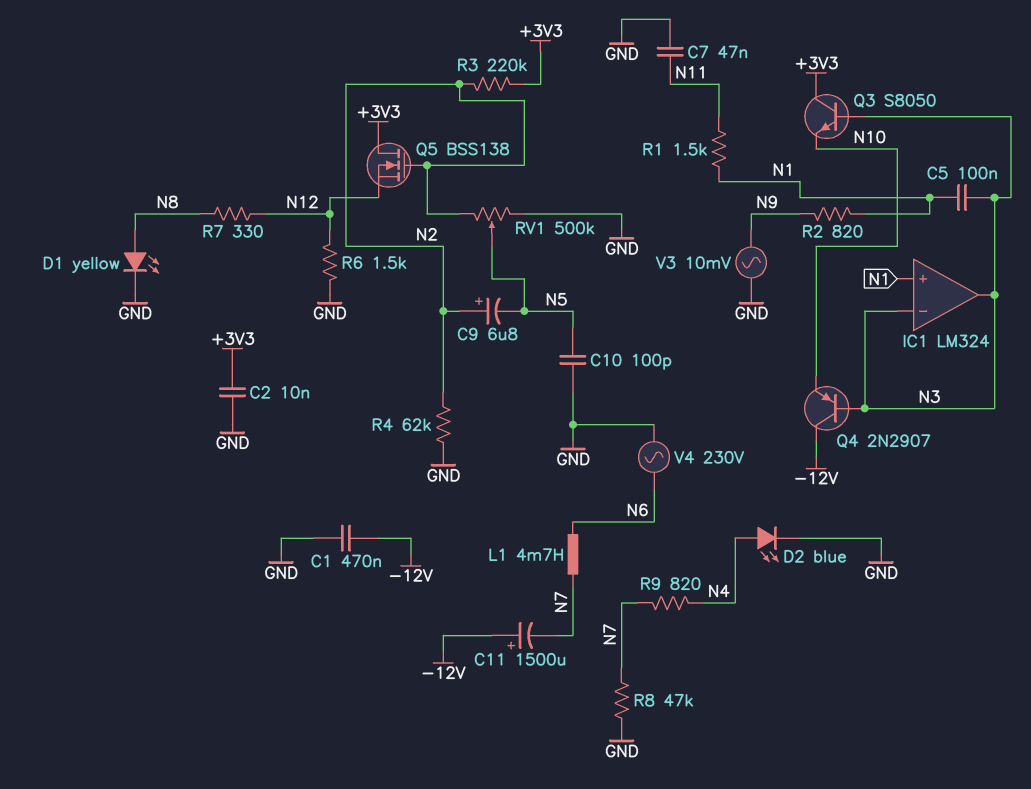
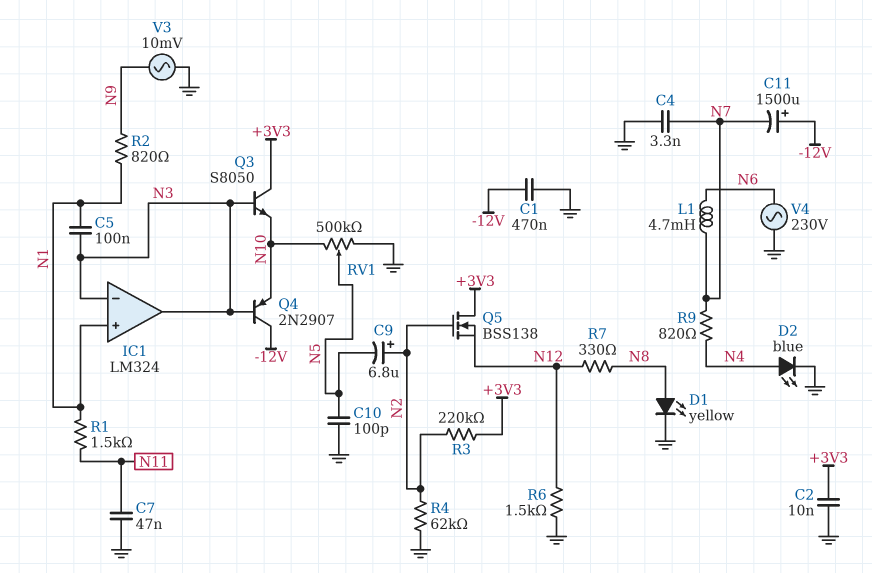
C4: none -> 3.3nF (GND, N7)
R8: 47k (GND, N7) -> none
RV1: 500k (GND, N2, wiper N5) -> 500k (GND, N10, wiper N5)

